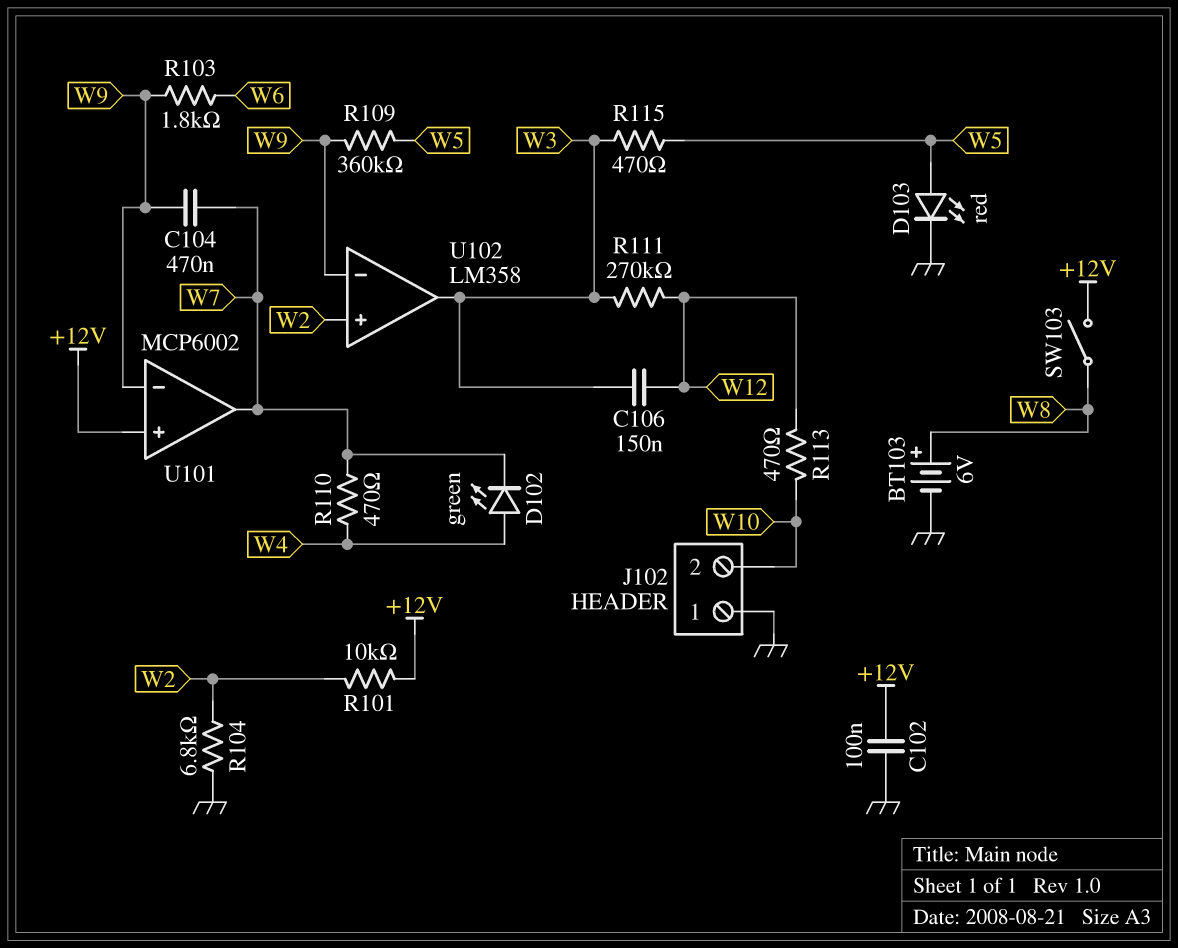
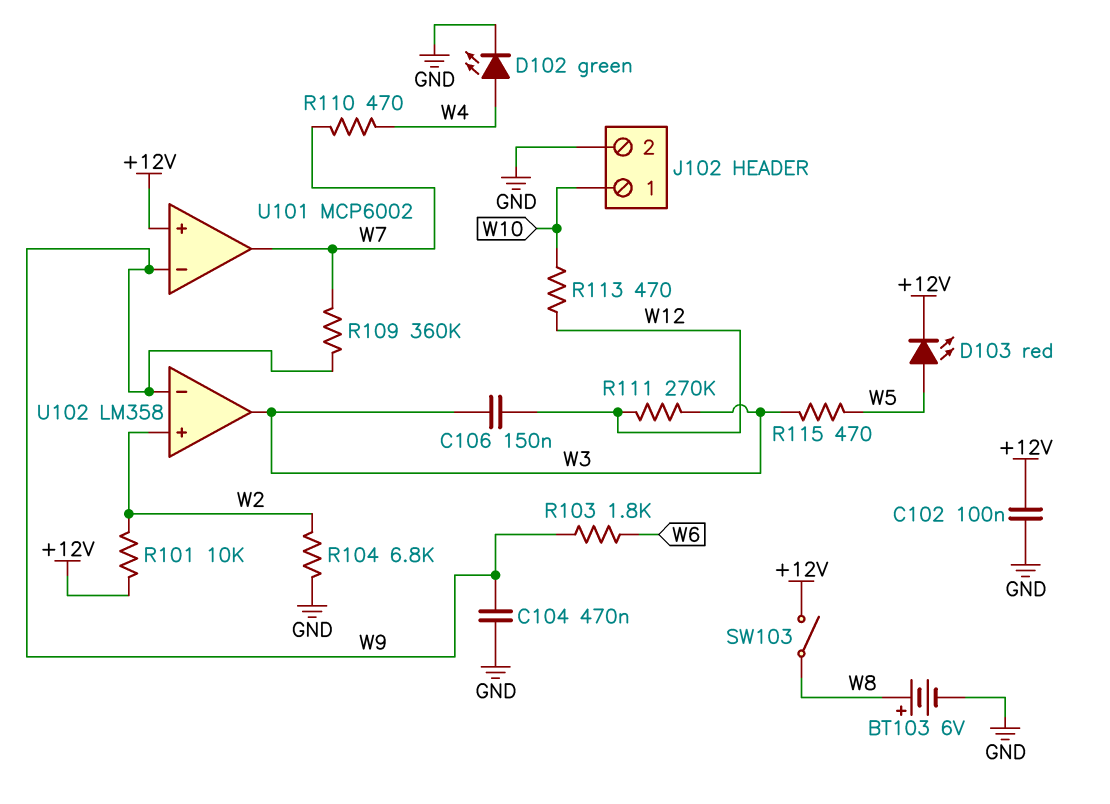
C104: 470nF (W7, W9) -> 470nF (GND, W9)
D102: LED green (A W4, K W7) -> LED green (A W4, K GND)
D103: LED red (A W5, K GND) -> LED red (A W5, K +12V)
J102 pin 1: GND -> W10
J102 pin 2: W10 -> GND
R109: 360k (W5, W9) -> 360k (W7, W9)

